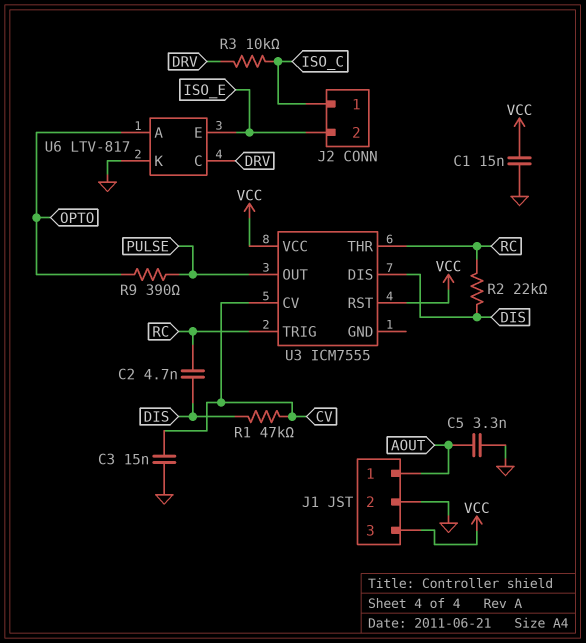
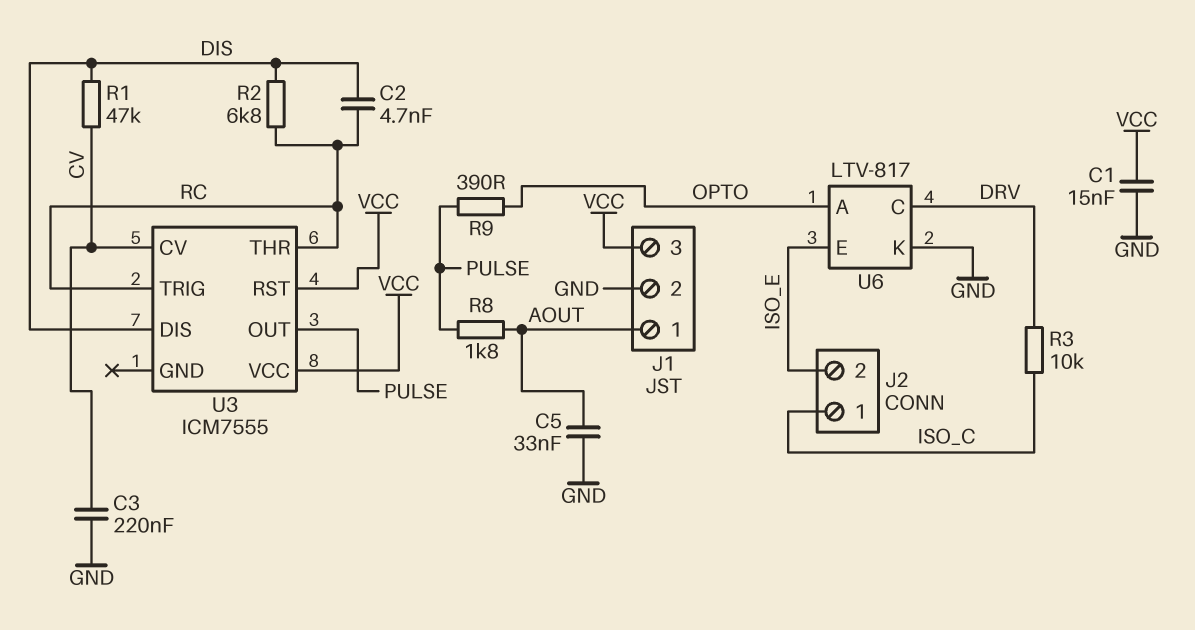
C3: 15nF (CV, GND) -> 220nF (CV, GND)
C5: 3.3nF (AOUT, GND) -> 33nF (AOUT, GND)
R2: 22k (DIS, RC) -> 6.8k (DIS, RC)
R8: none -> 1.8k (AOUT, PULSE)

